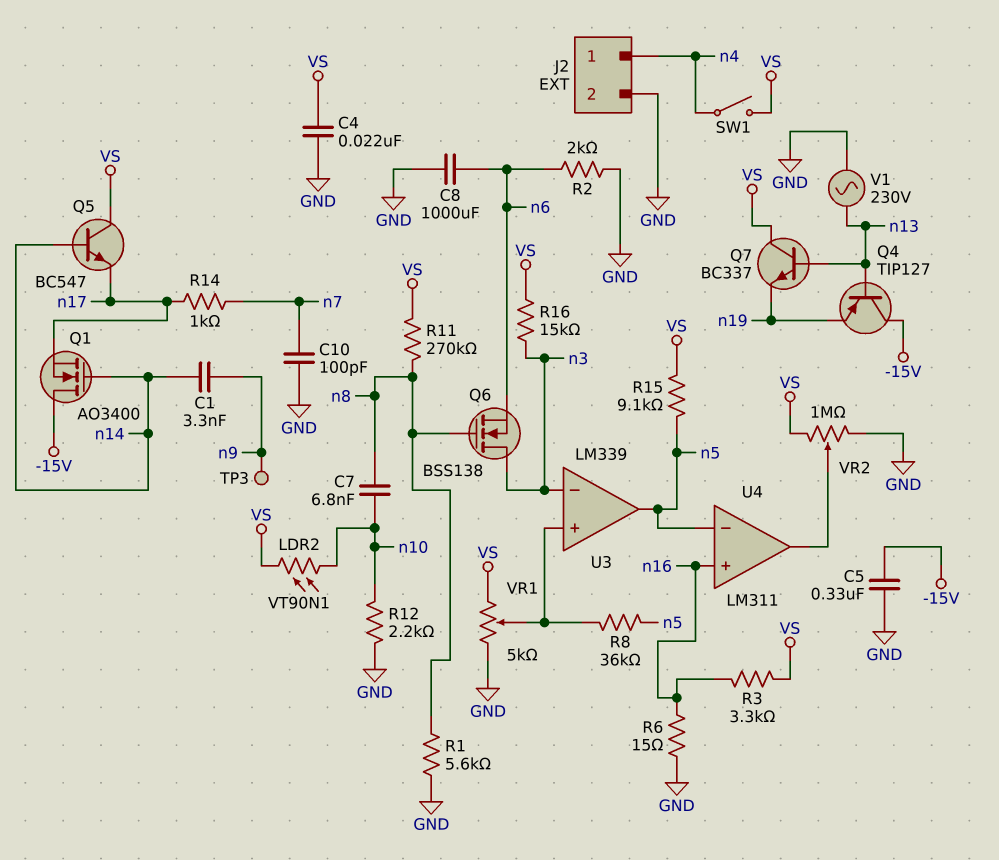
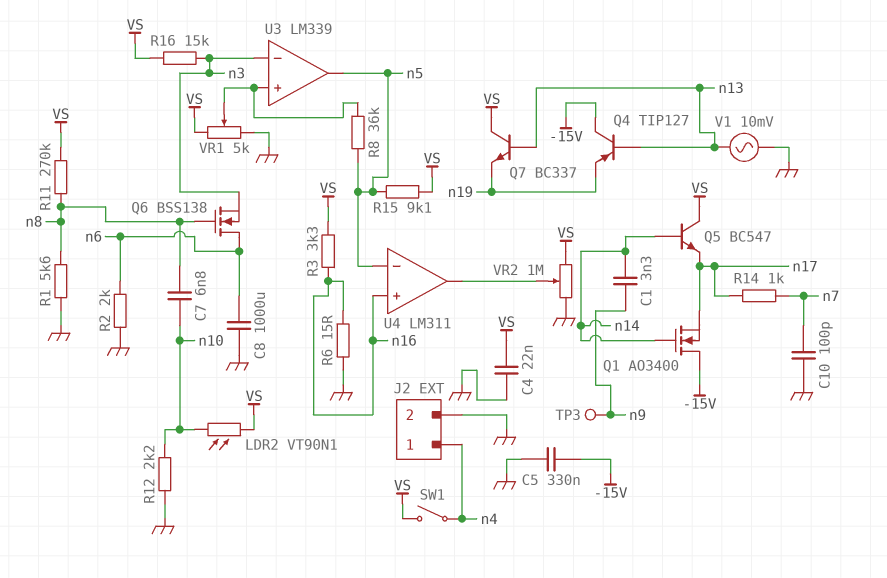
Q6: NMOS BSS138 (G n8, D n3, S n6) -> NMOS BSS138 (G n8, D n6, S n3)
V1: AC 230V (GND, n13) -> AC 10mV (GND, n13)

